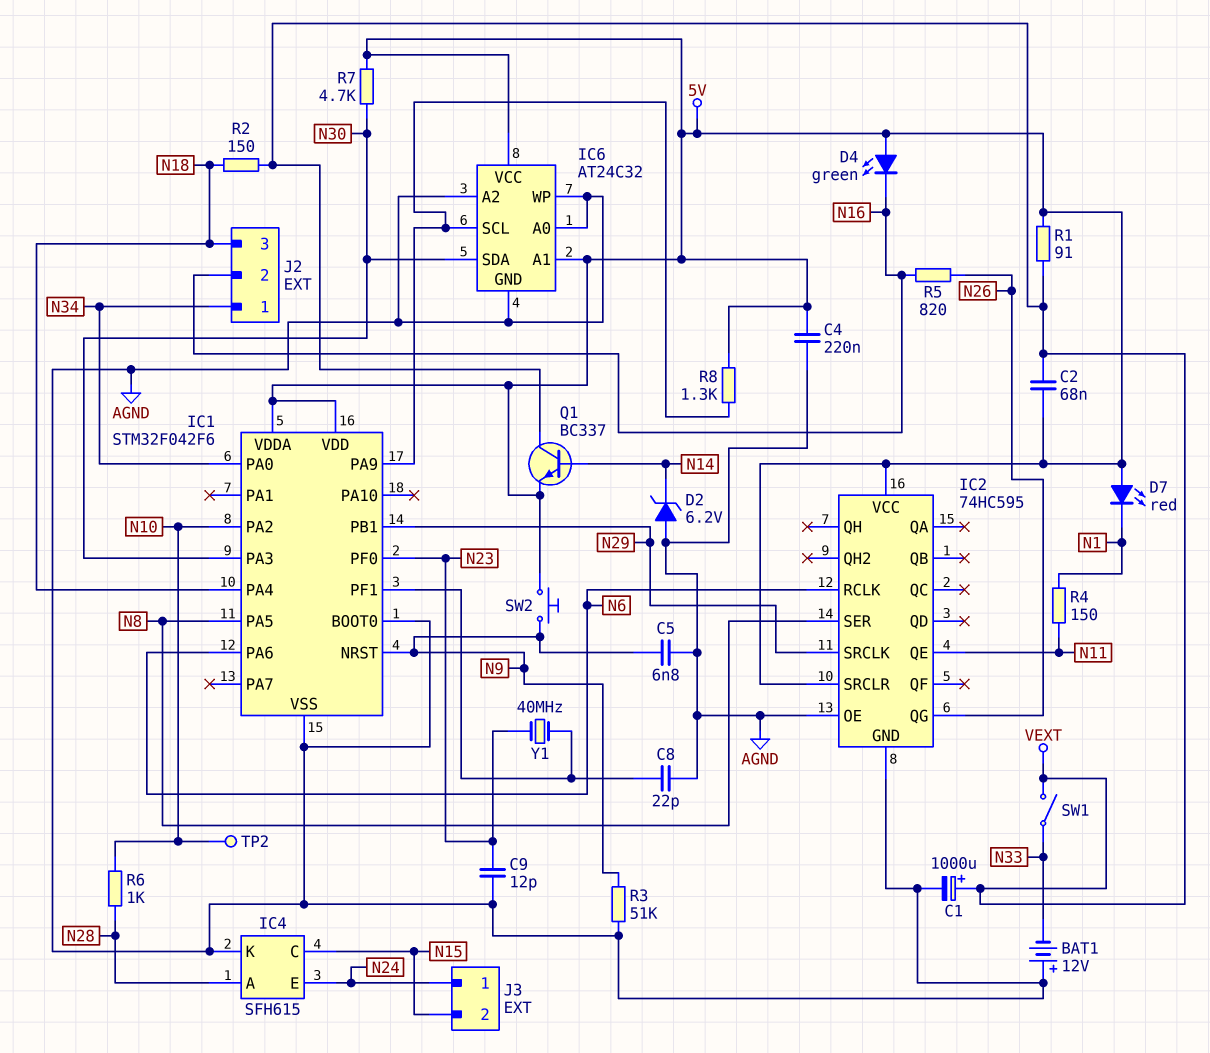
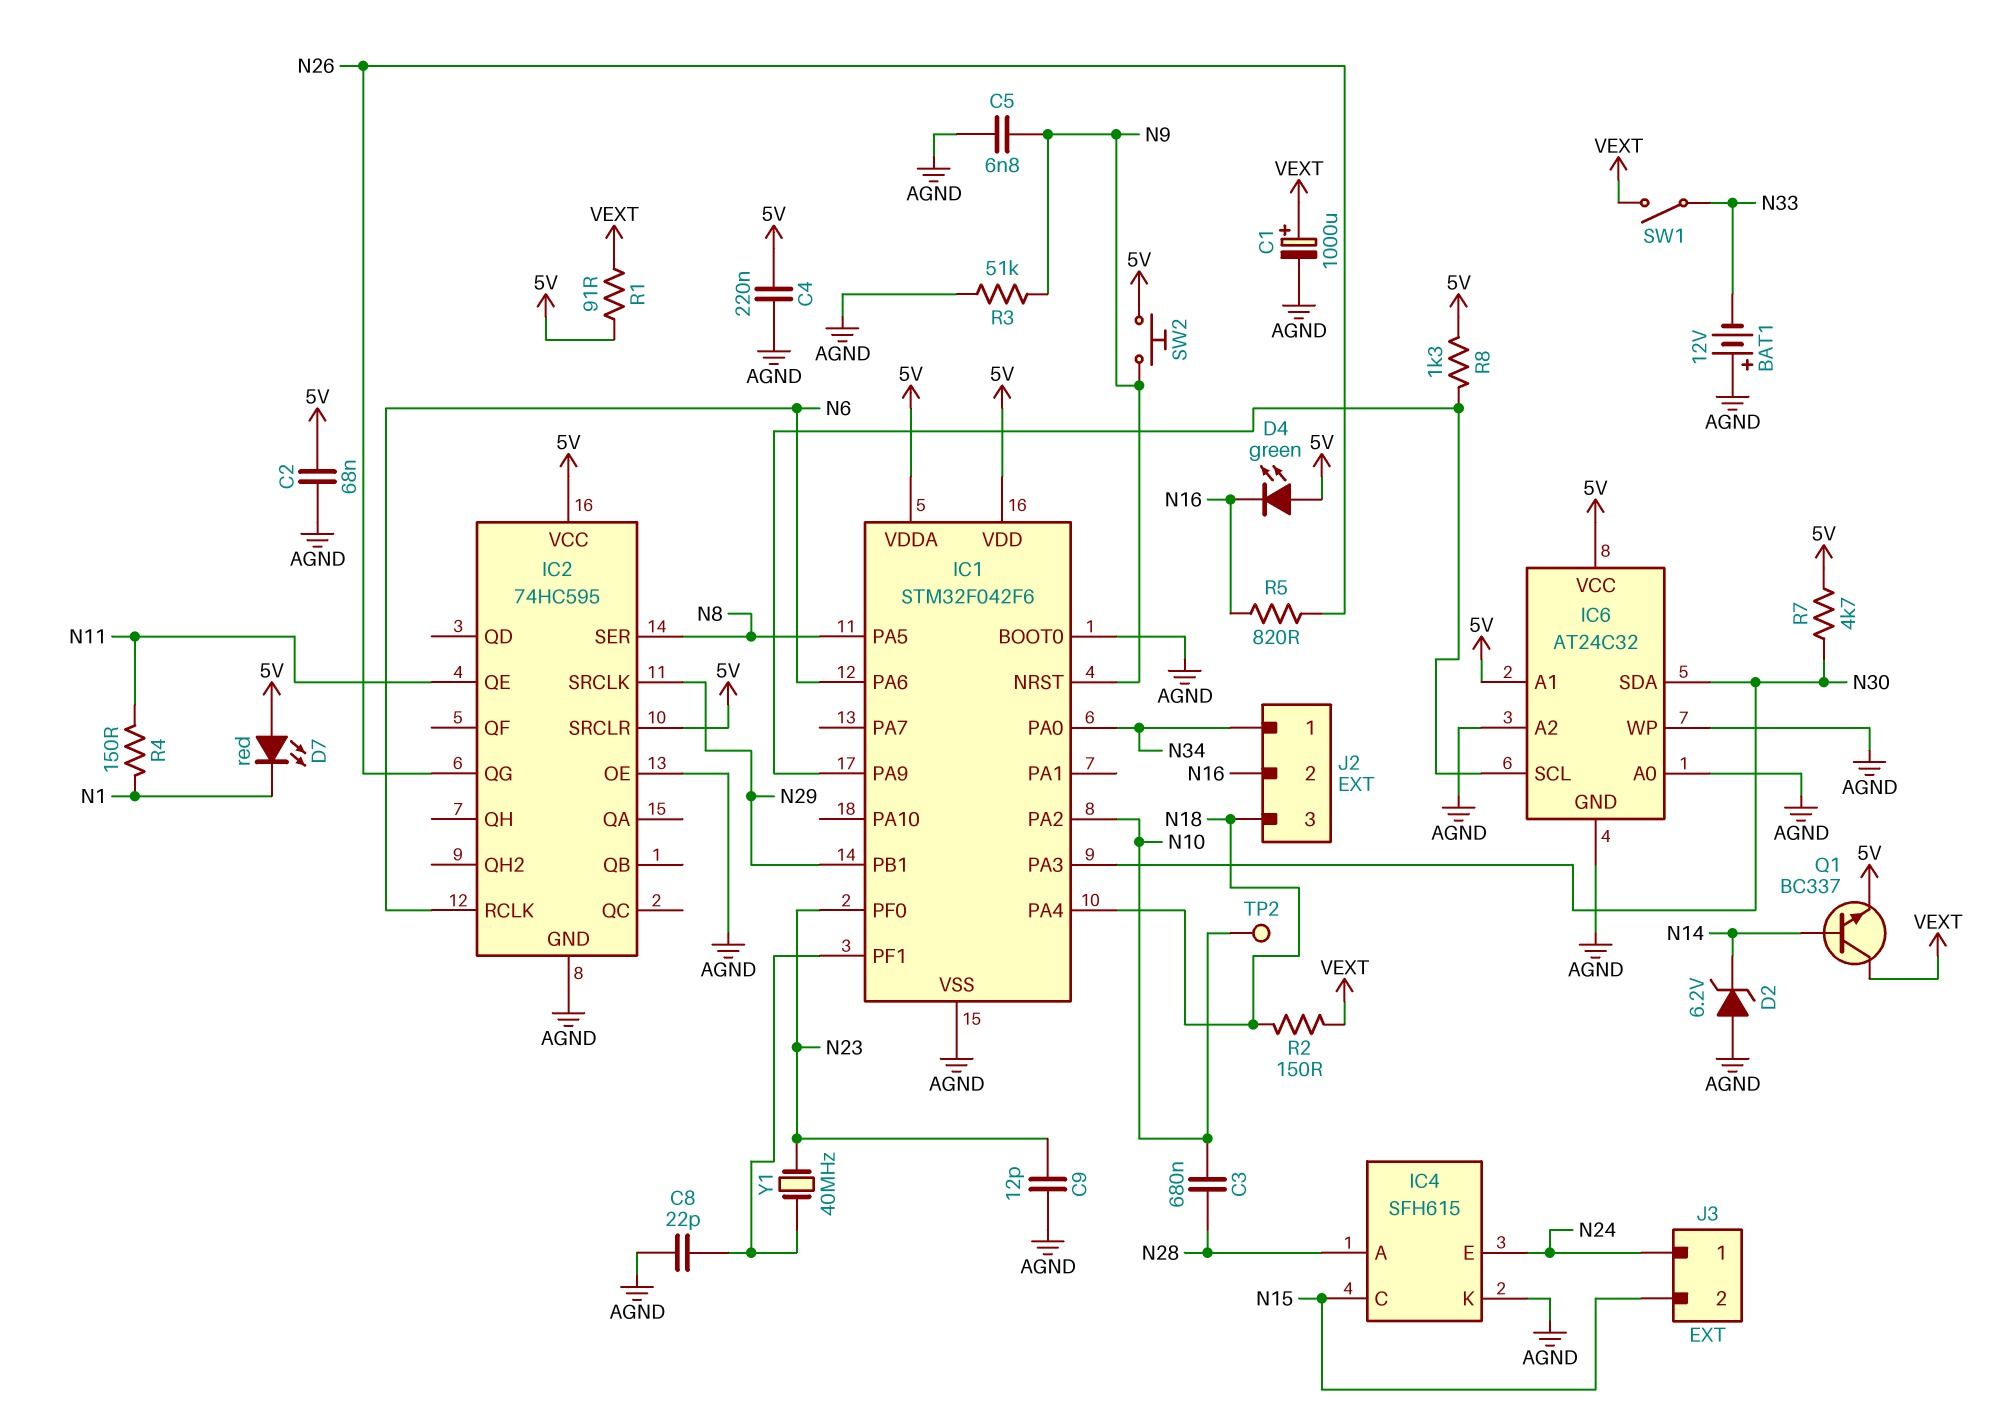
C2: 68nF (5V, VEXT) -> 68nF (5V, AGND)
C3: none -> 680nF (N10, N28)
R6: 1k (N10, N28) -> none

